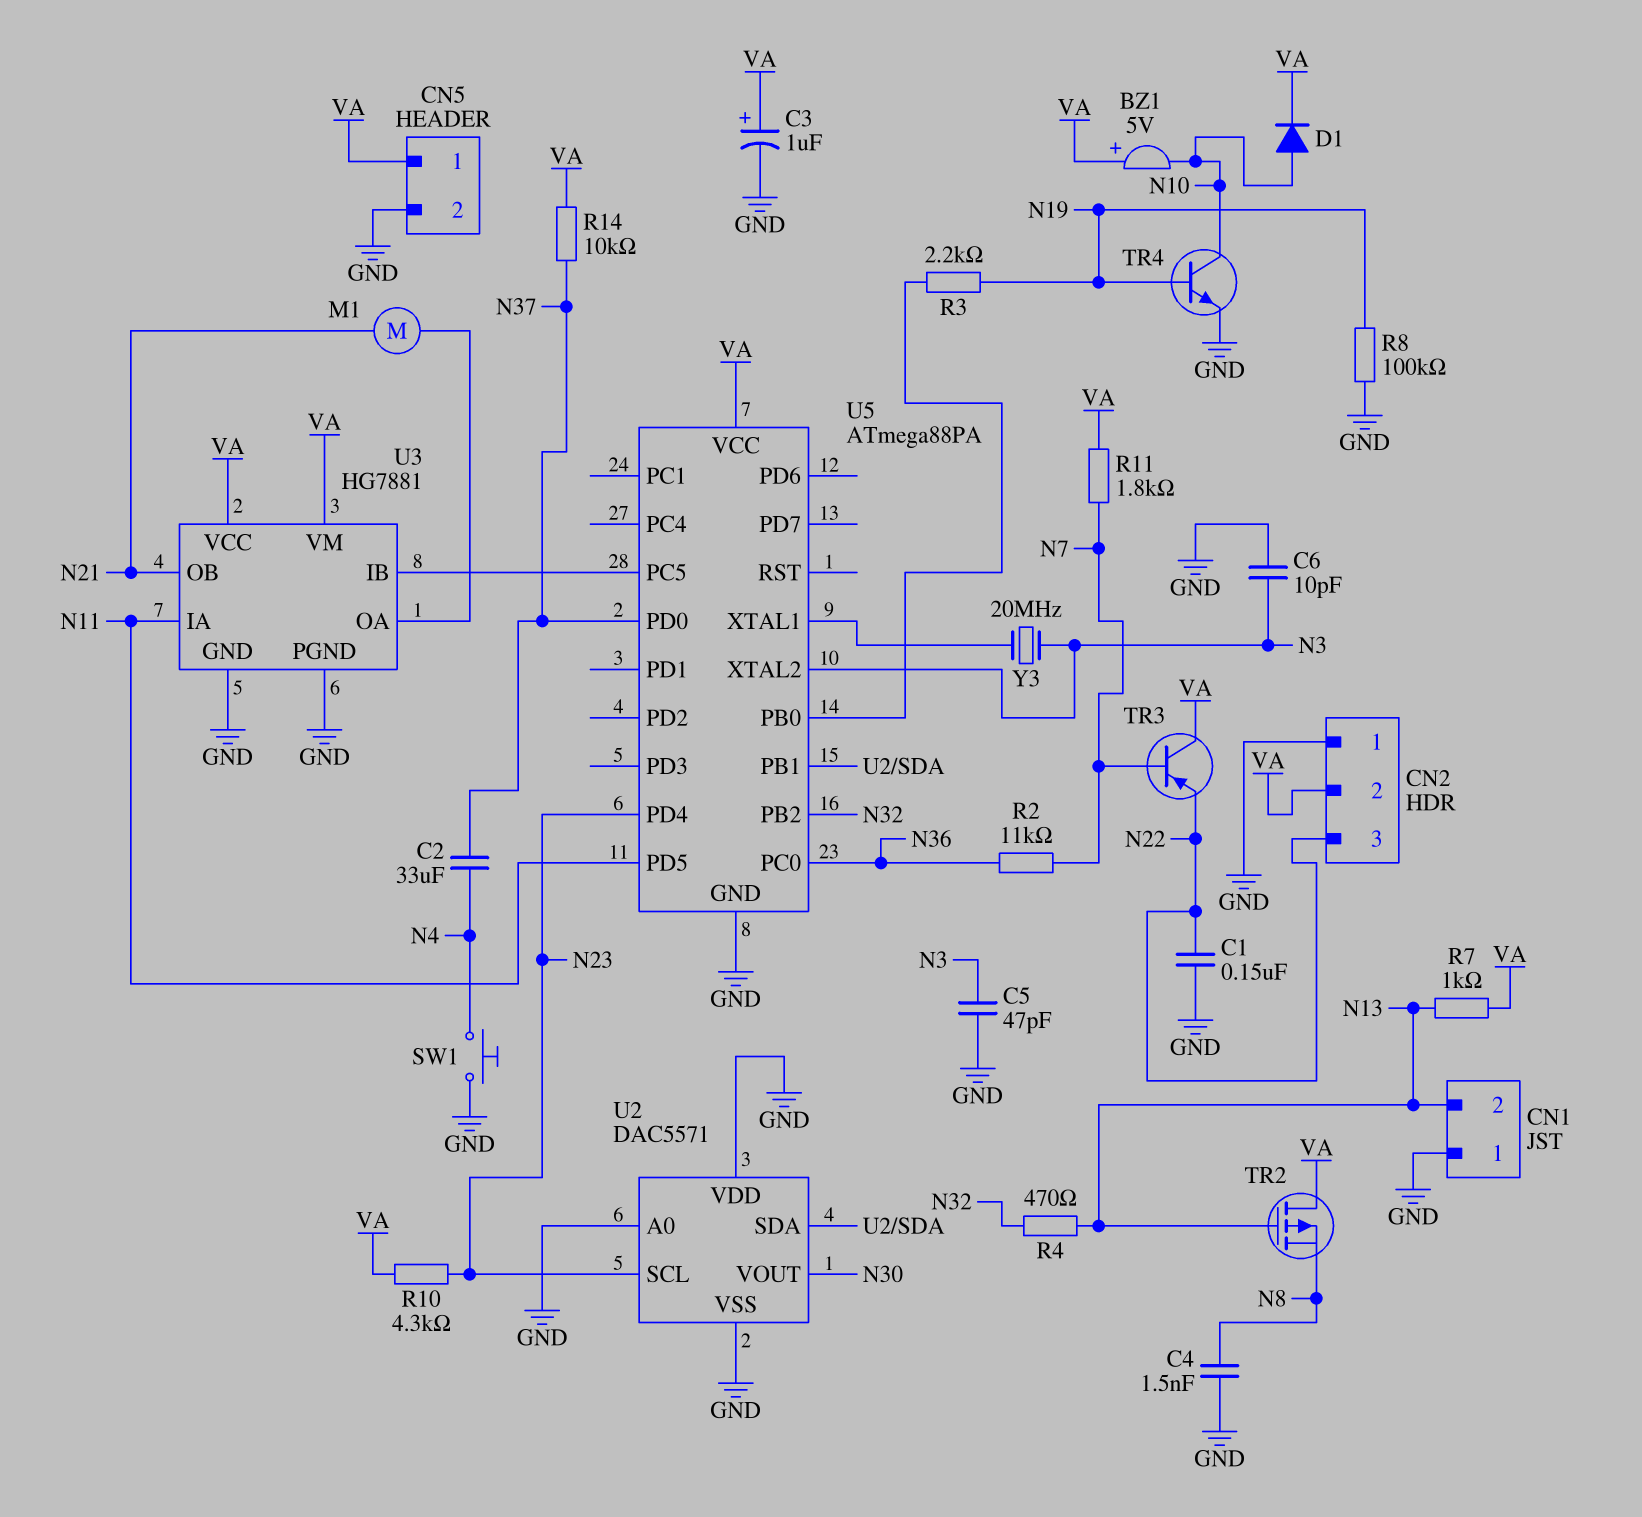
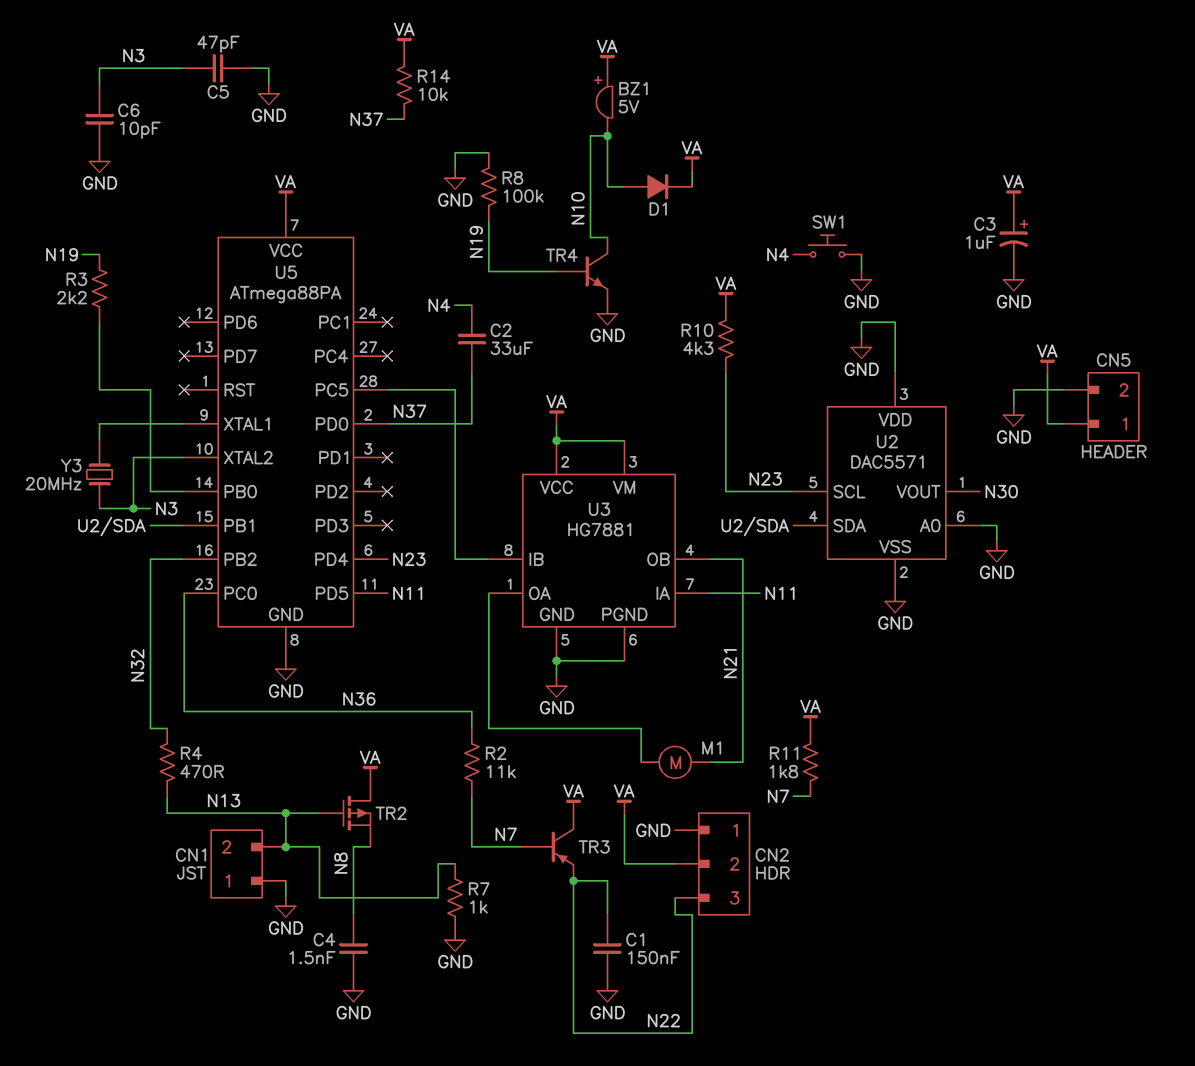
R7: 1k (N13, VA) -> 1k (GND, N13)

